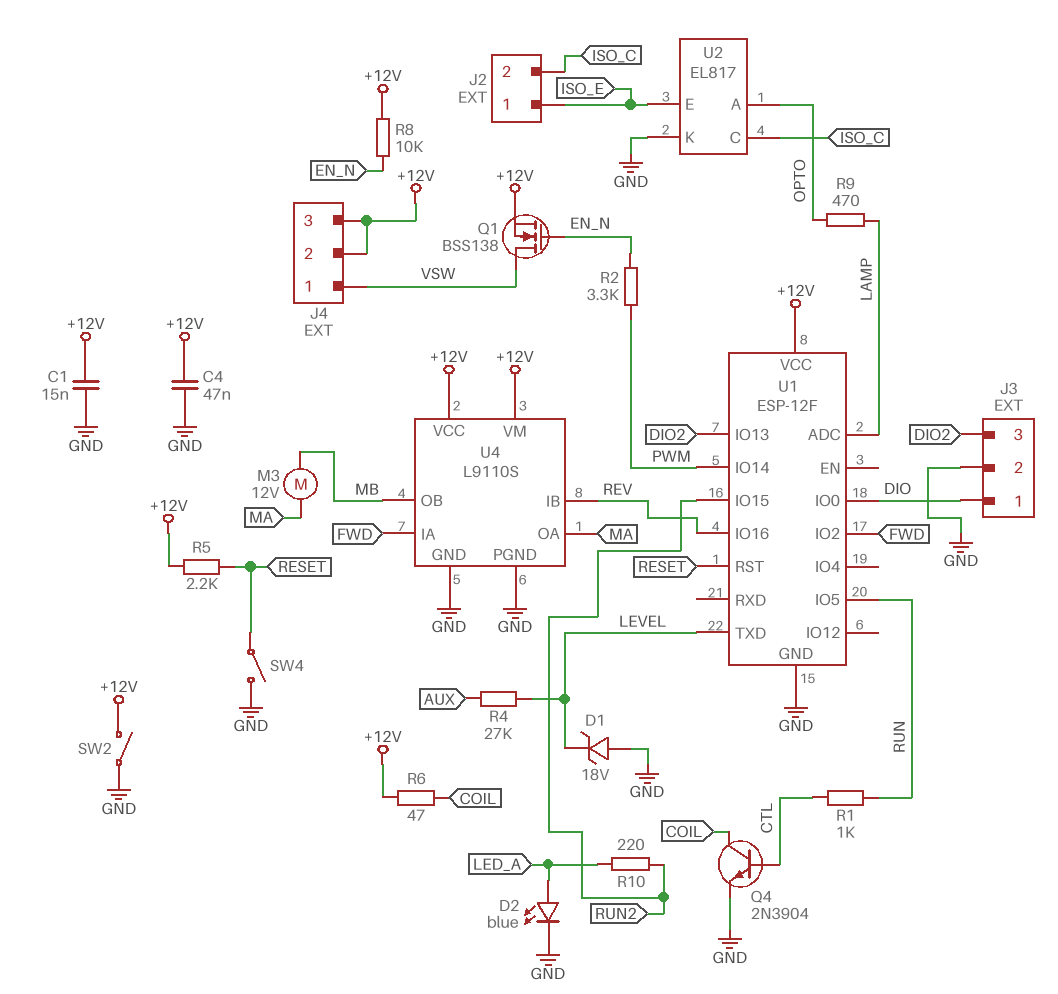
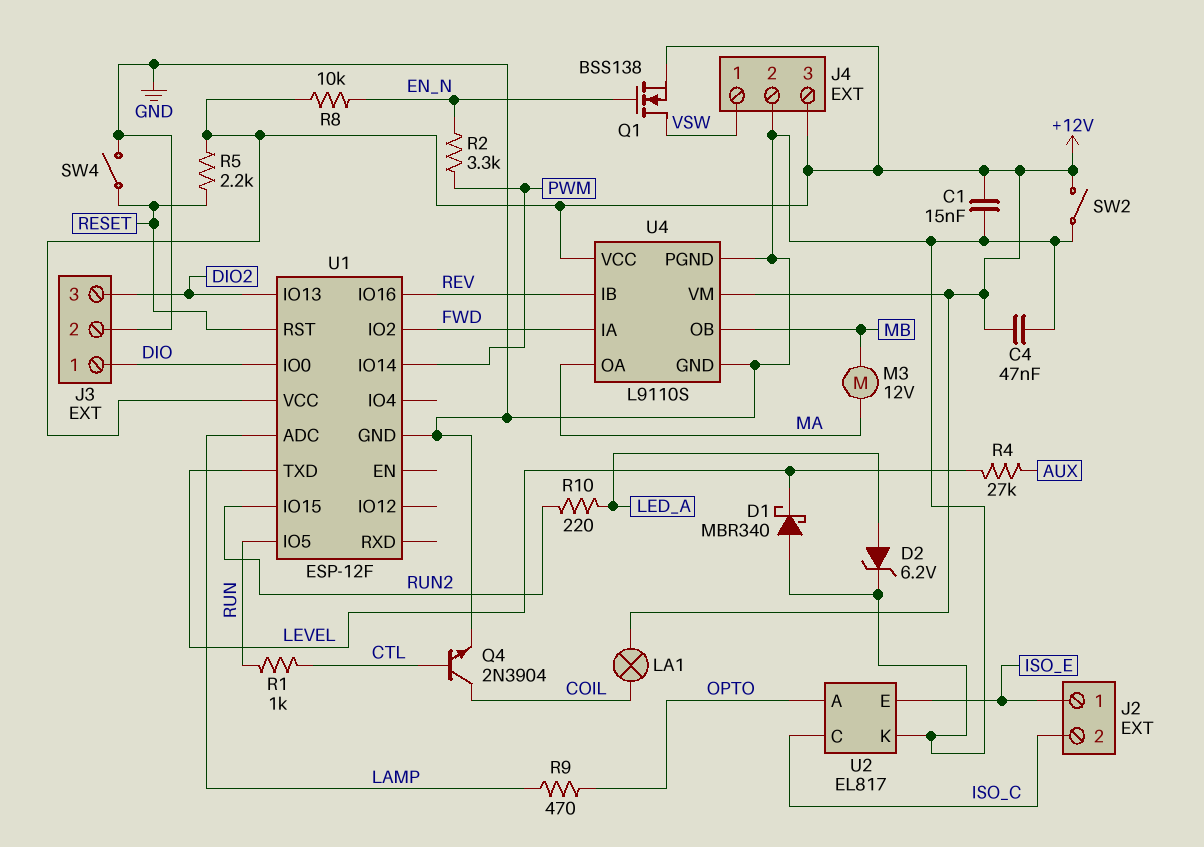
D1: zener 18V (A GND, K LEVEL) -> schottky MBR340 (A GND, K LEVEL)
D2: LED blue (A LED_A, K GND) -> zener 6.2V (A LED_A, K GND)
J4 pin 2: +12V -> GND
LA1: none -> lamp (+12V, COIL)
R6: 47 (+12V, COIL) -> none

